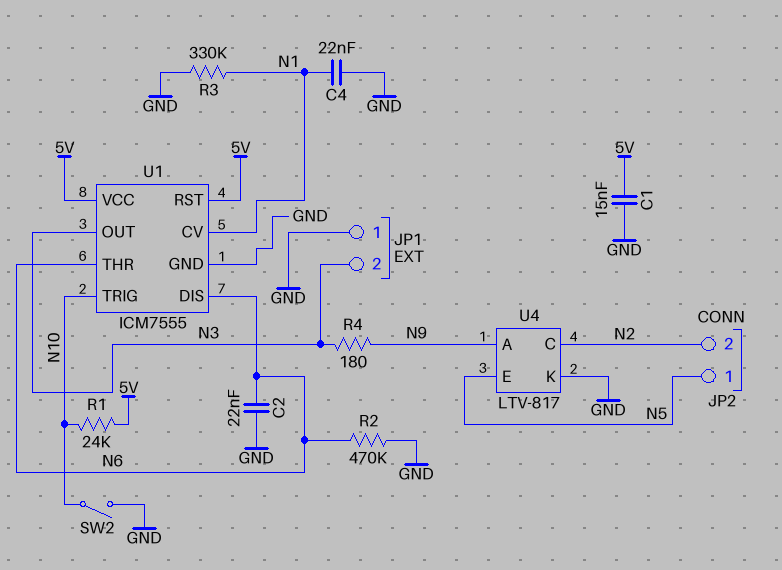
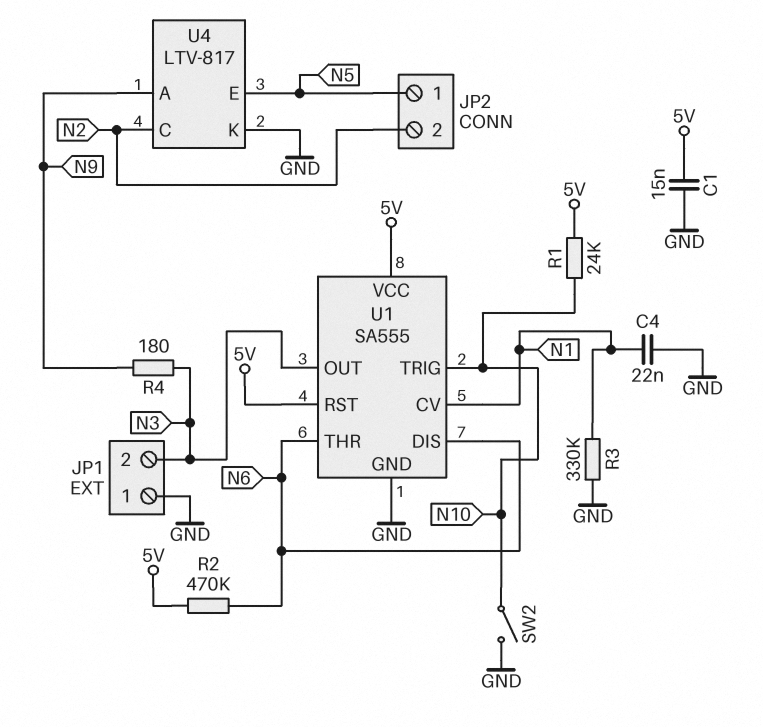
C2: 22nF (GND, N6) -> none
R2: 470k (GND, N6) -> 470k (5V, N6)
U1: ICM7555 -> SA555

